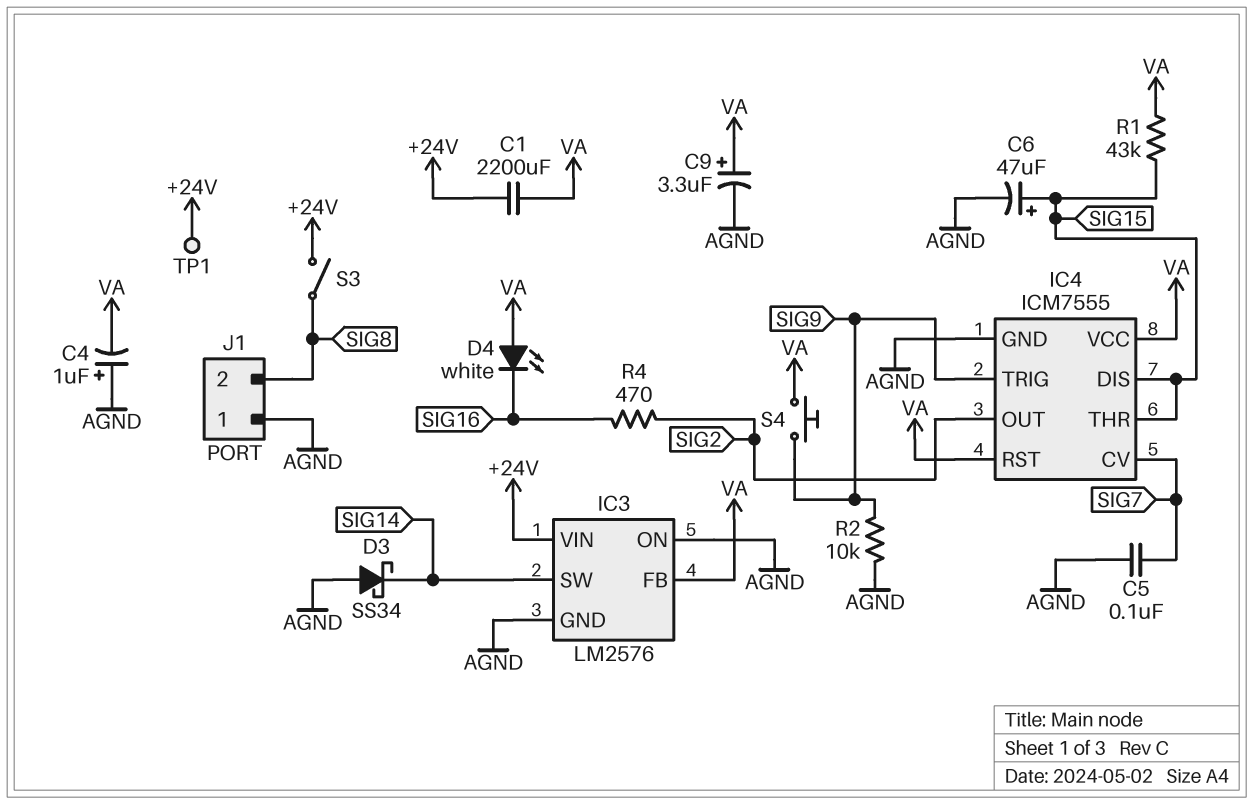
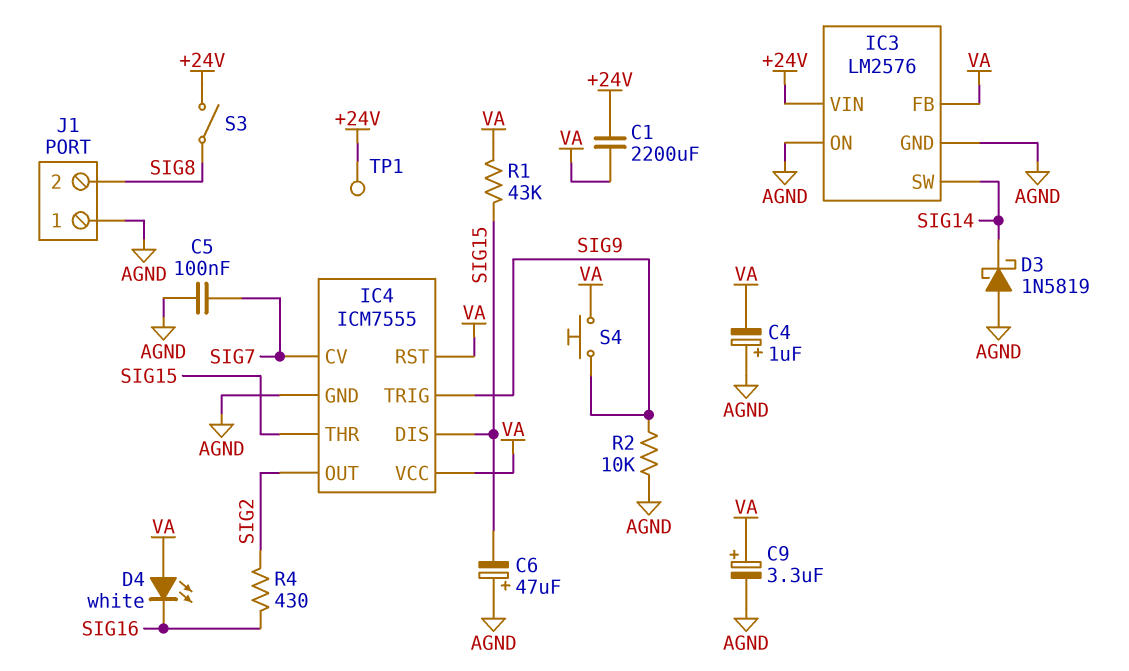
C6: 47uF (plus SIG15, minus AGND) -> 47uF (plus AGND, minus SIG15)
D3: schottky SS34 (A AGND, K SIG14) -> schottky 1N5819 (A AGND, K SIG14)
R4: 470 (SIG2, SIG16) -> 430 (SIG2, SIG16)

